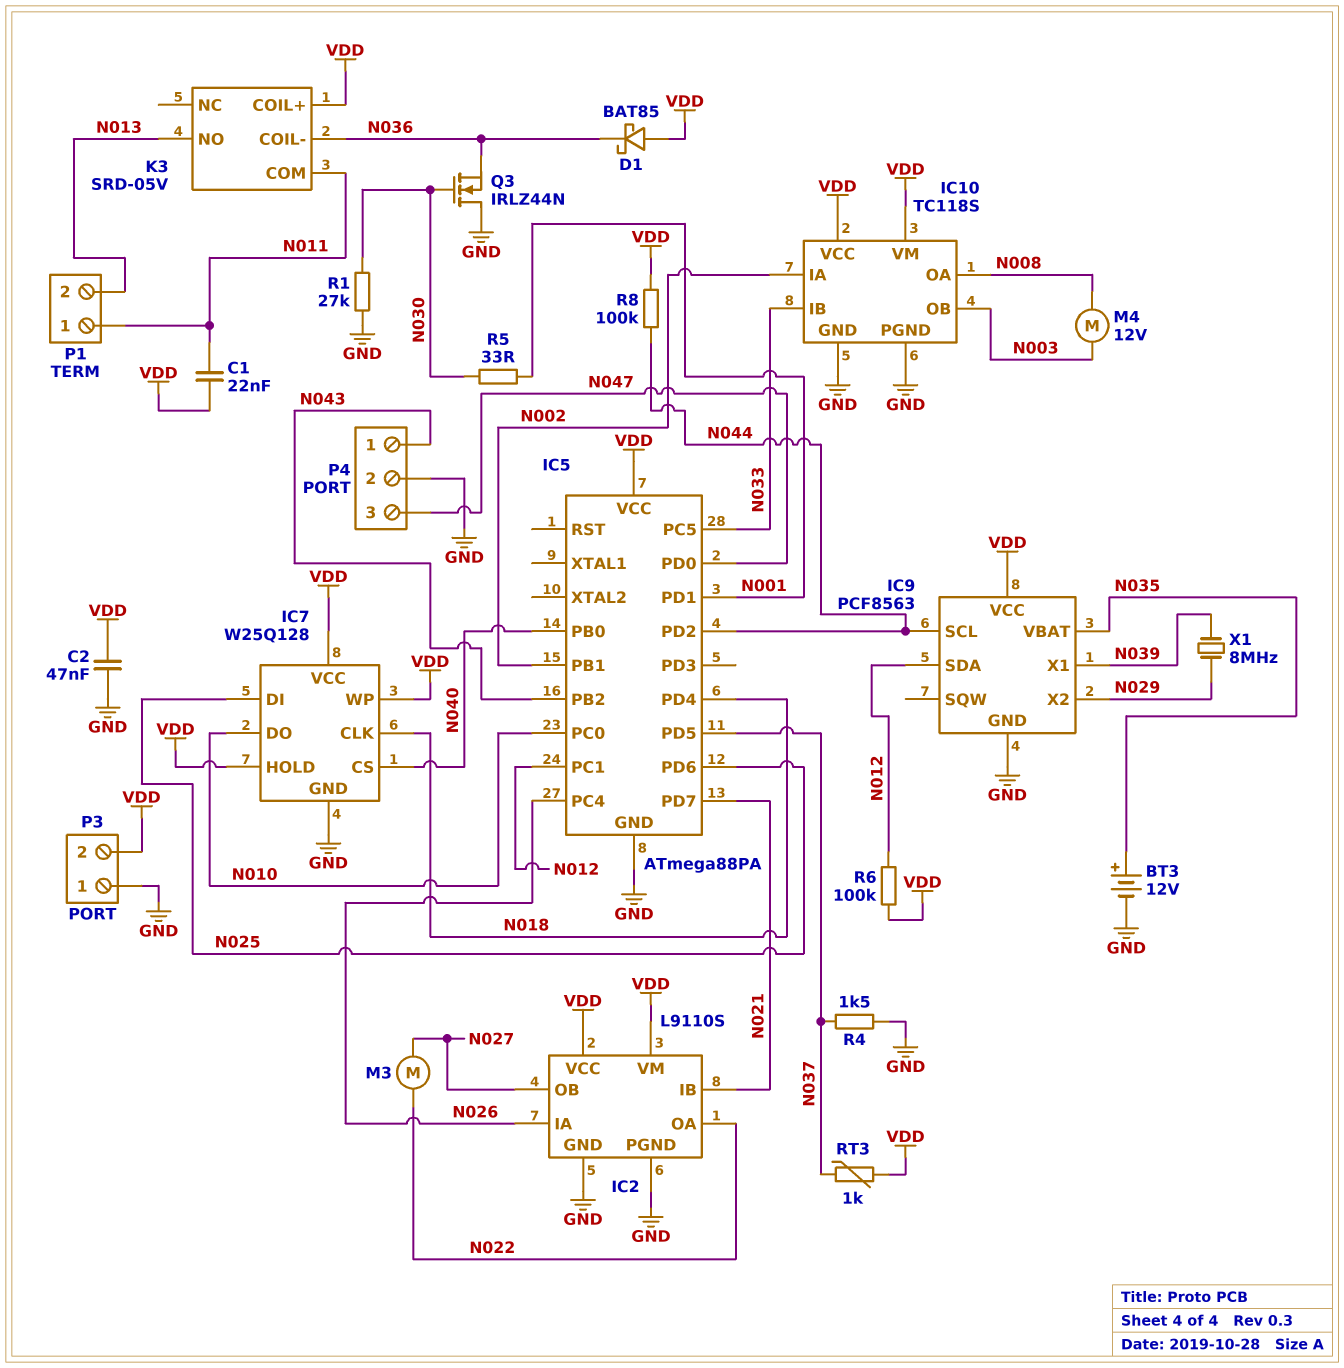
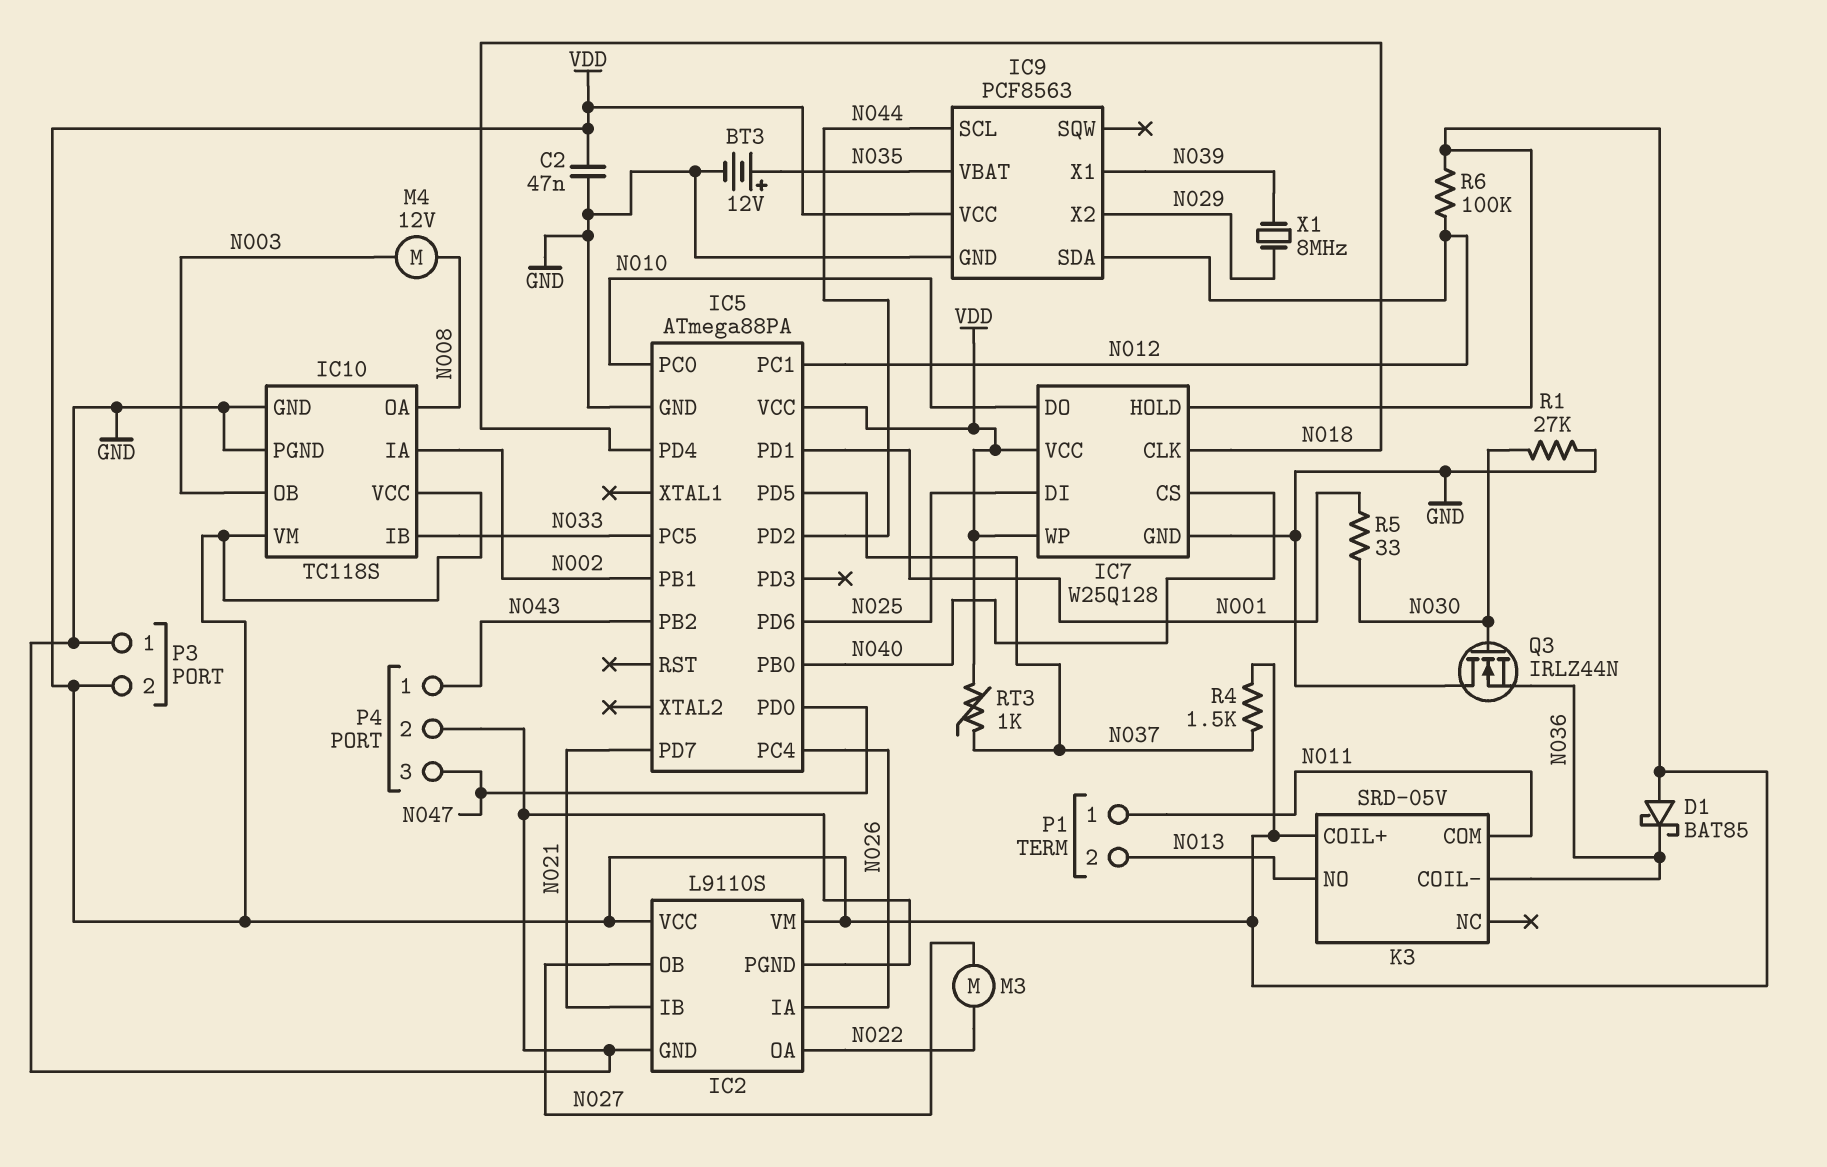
C1: 22nF (N011, VDD) -> none
R4: 1.5k (GND, N037) -> 1.5k (N037, VDD)
R8: 100k (N044, VDD) -> none

